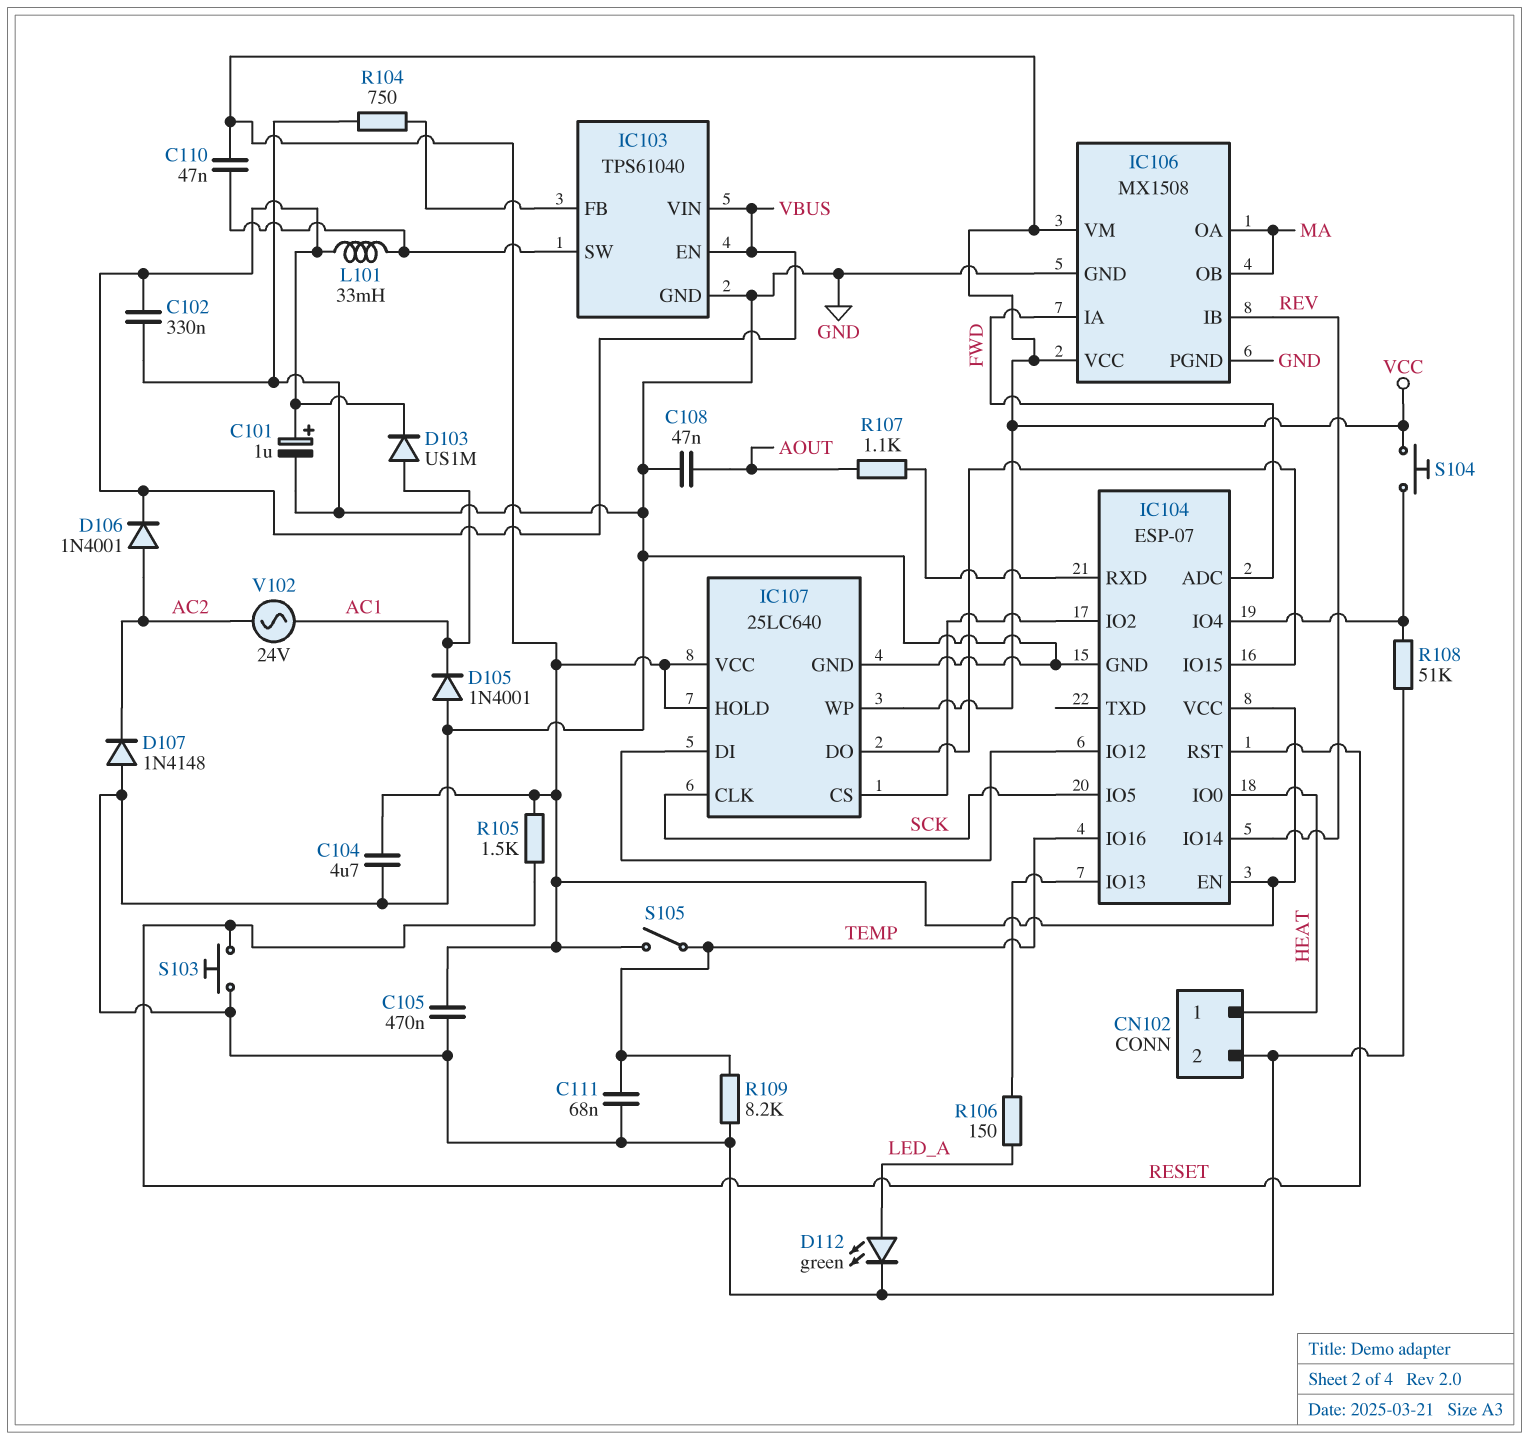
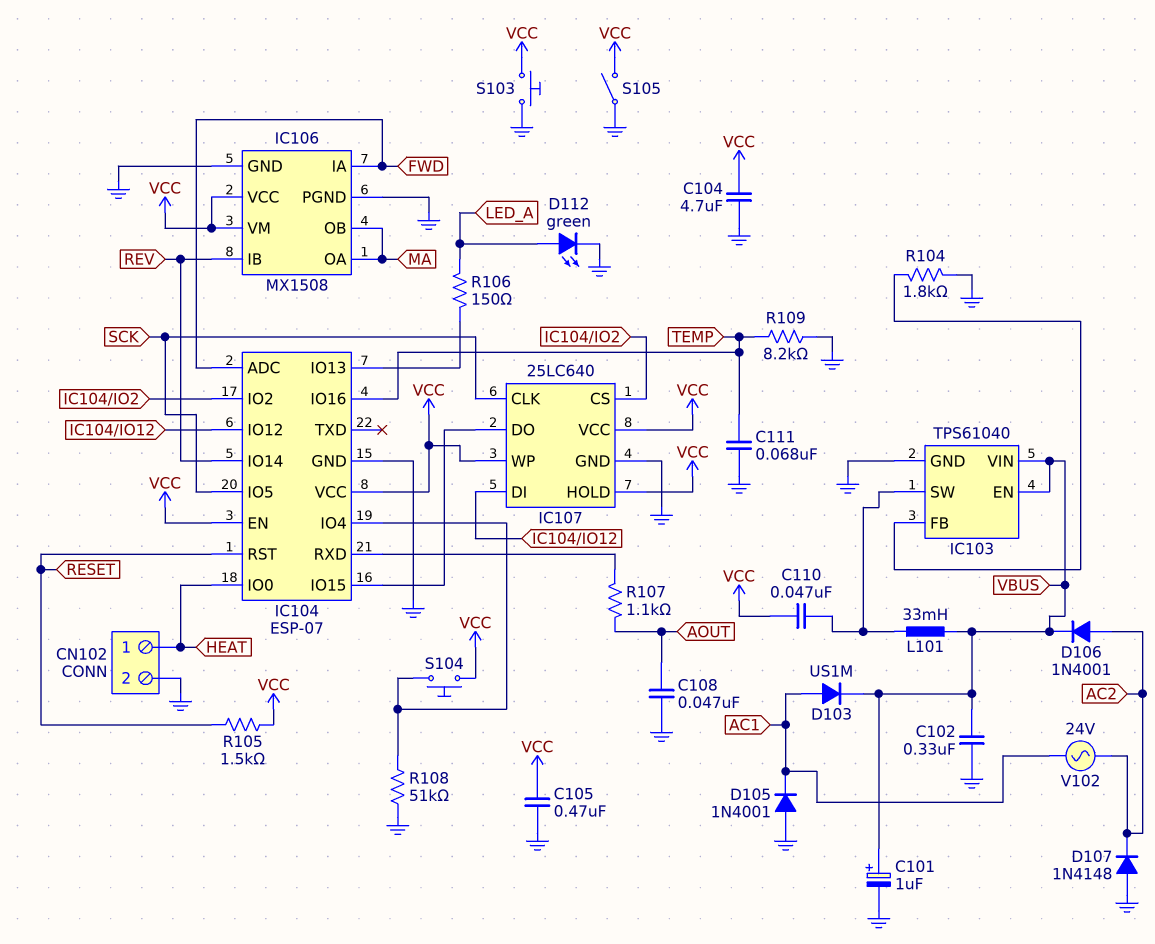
R104: 750 (GND, IC103/FB) -> 1.8k (GND, IC103/FB)
S103: button (GND, RESET) -> button (GND, VCC)
S105: switch (TEMP, VCC) -> switch (GND, VCC)

